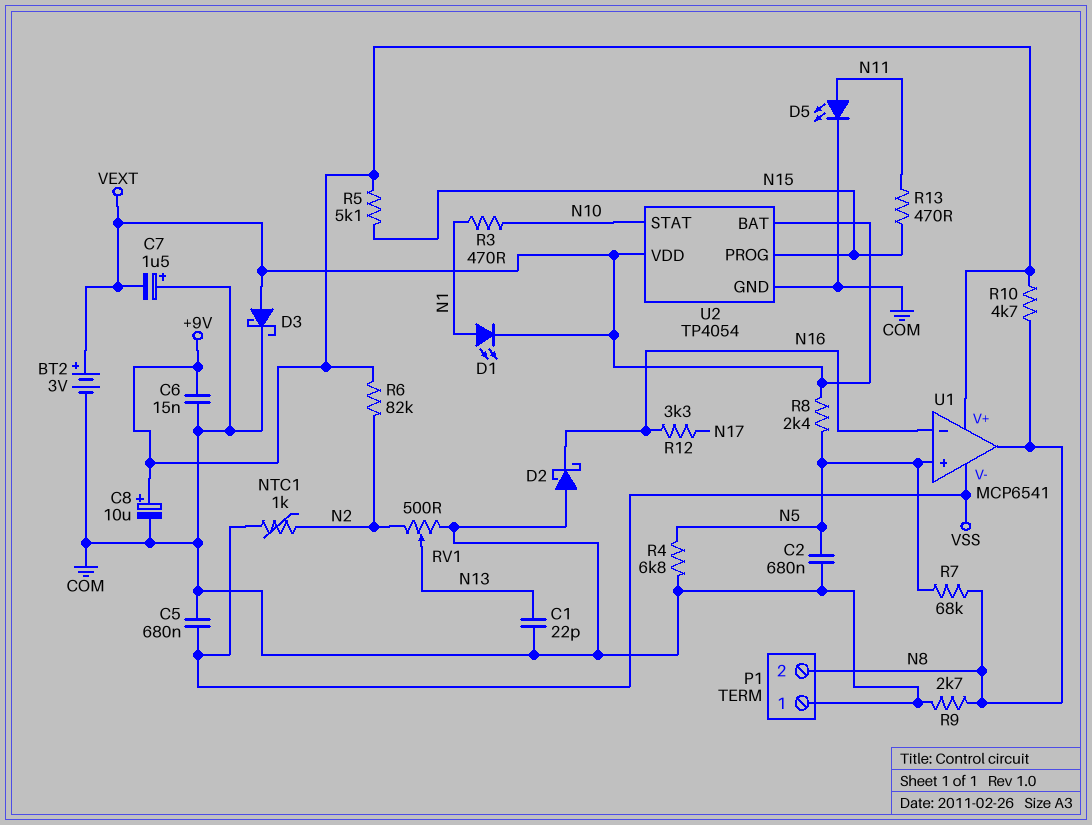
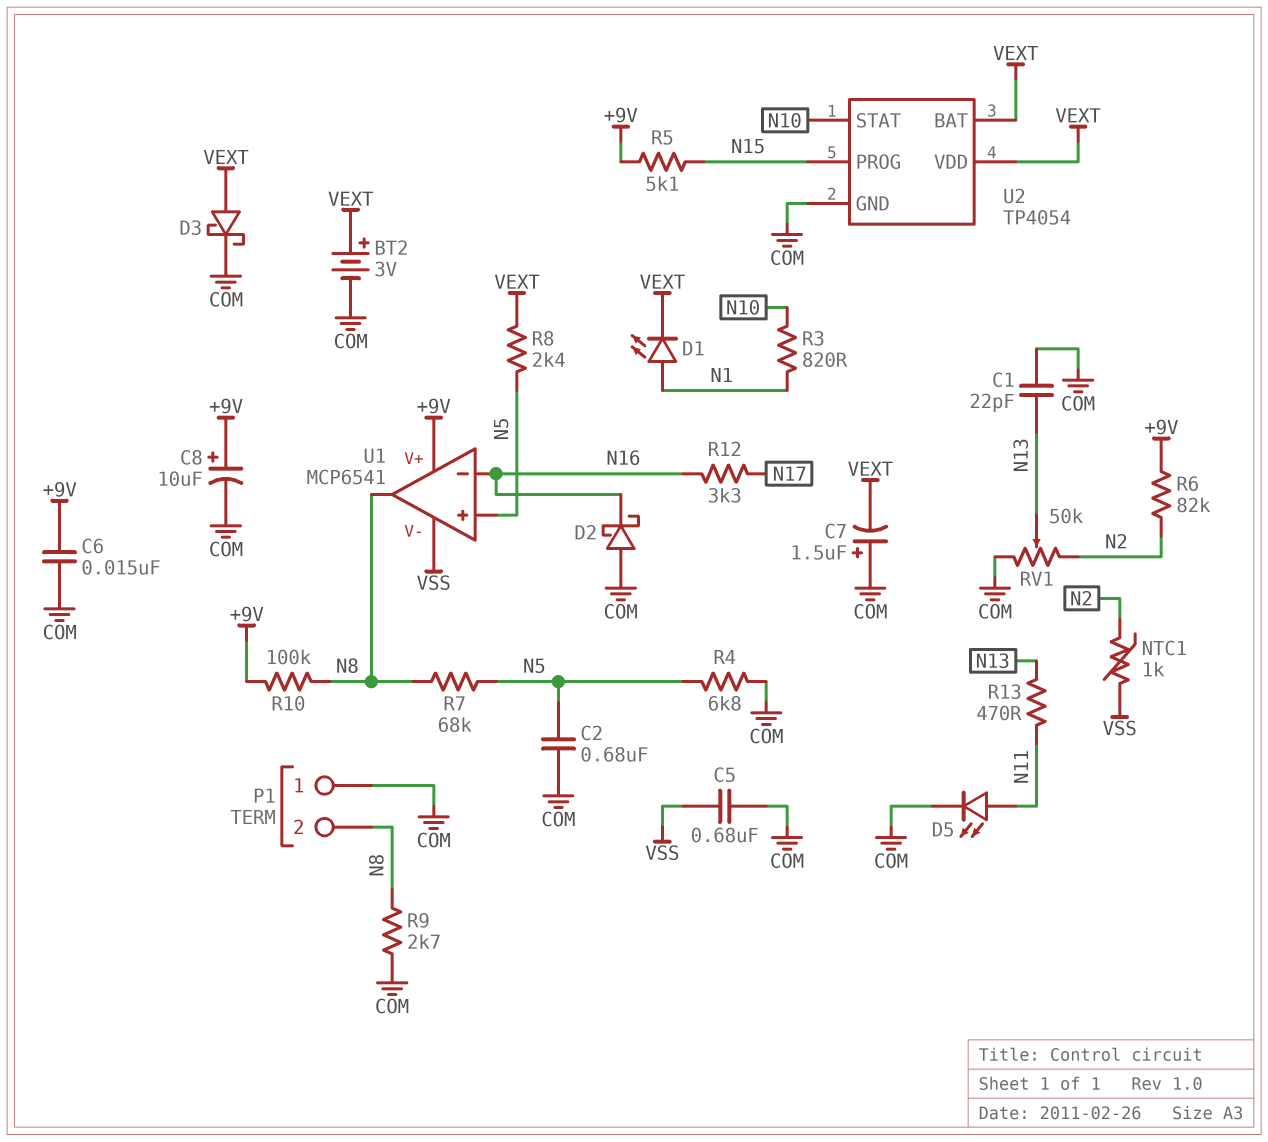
R3: 470 (N1, N10) -> 820 (N1, N10)
R10: 4.7k (+9V, N8) -> 100k (+9V, N8)
R13: 470 (N11, N15) -> 470 (N11, N13)
RV1: 500 (COM, N2, wiper N13) -> 50k (COM, N2, wiper N13)

